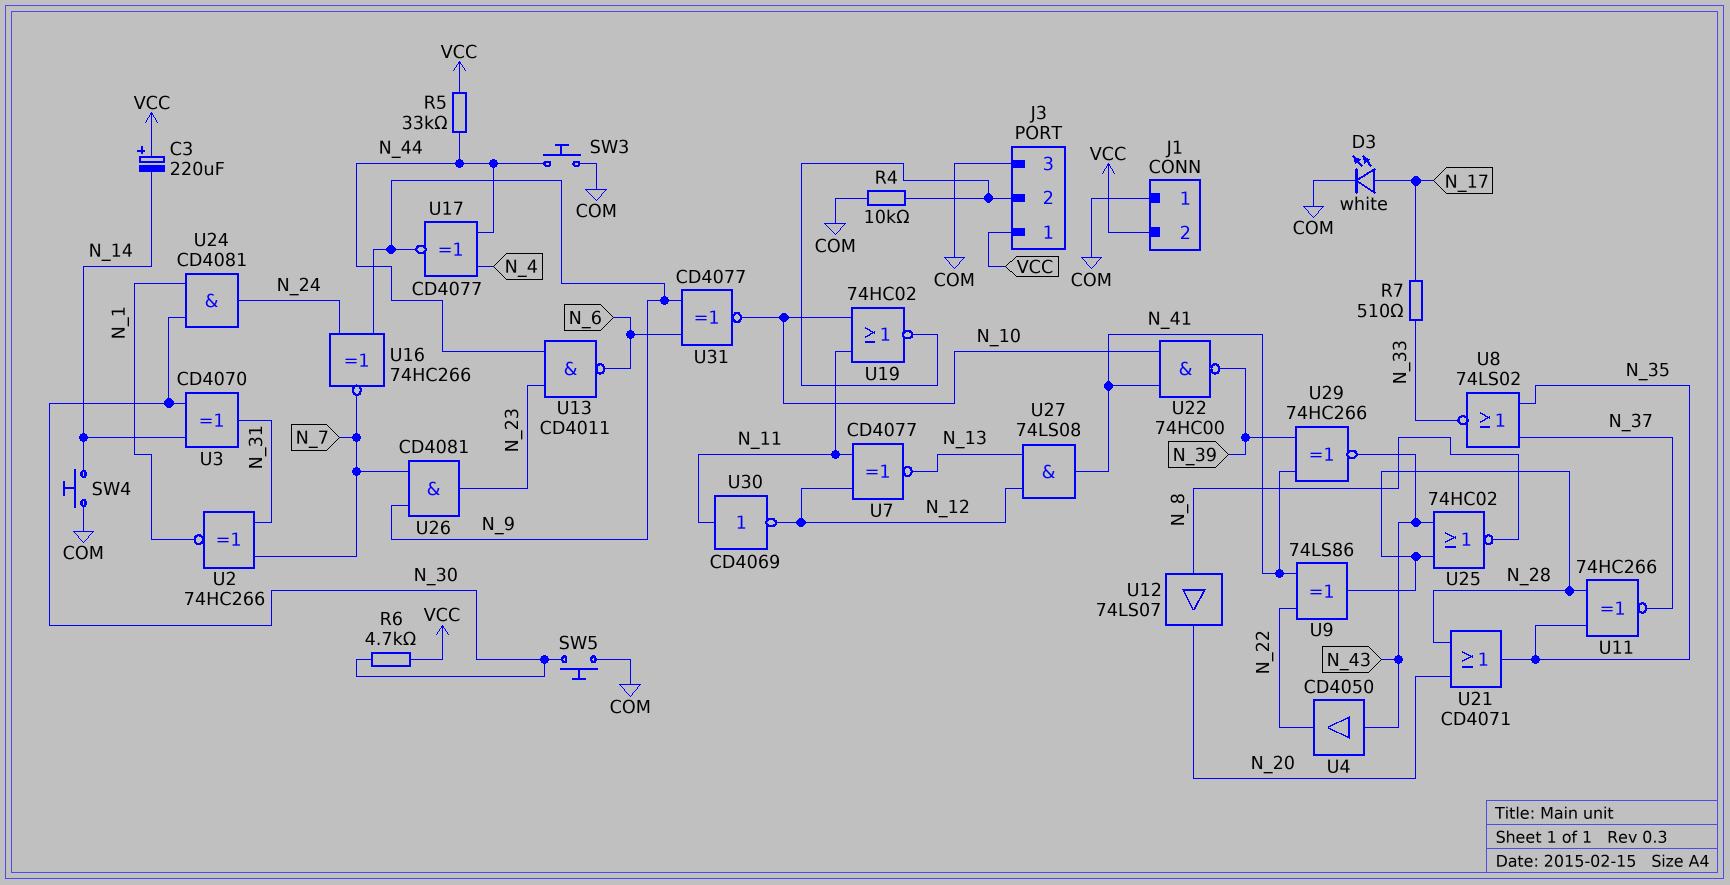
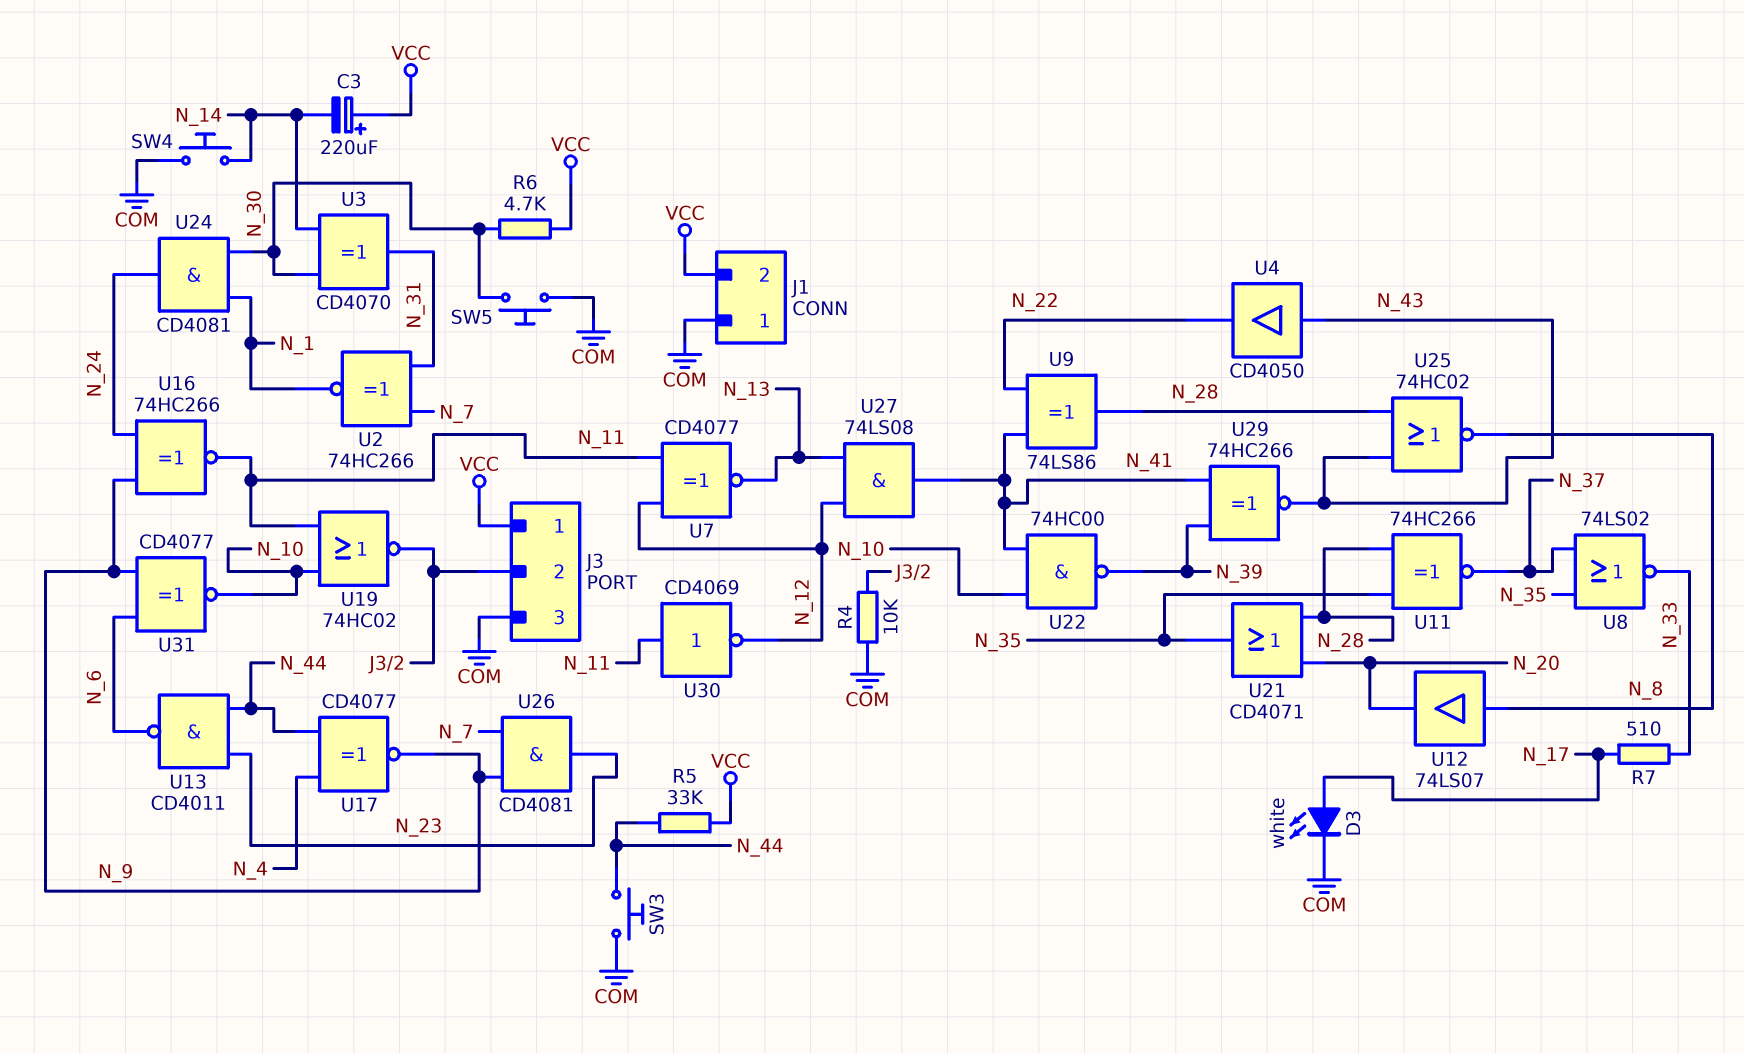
U16: XNOR 74HC266 (in N_9, in N_24, out N_7) -> XNOR 74HC266 (in N_9, in N_24, out N_11)

